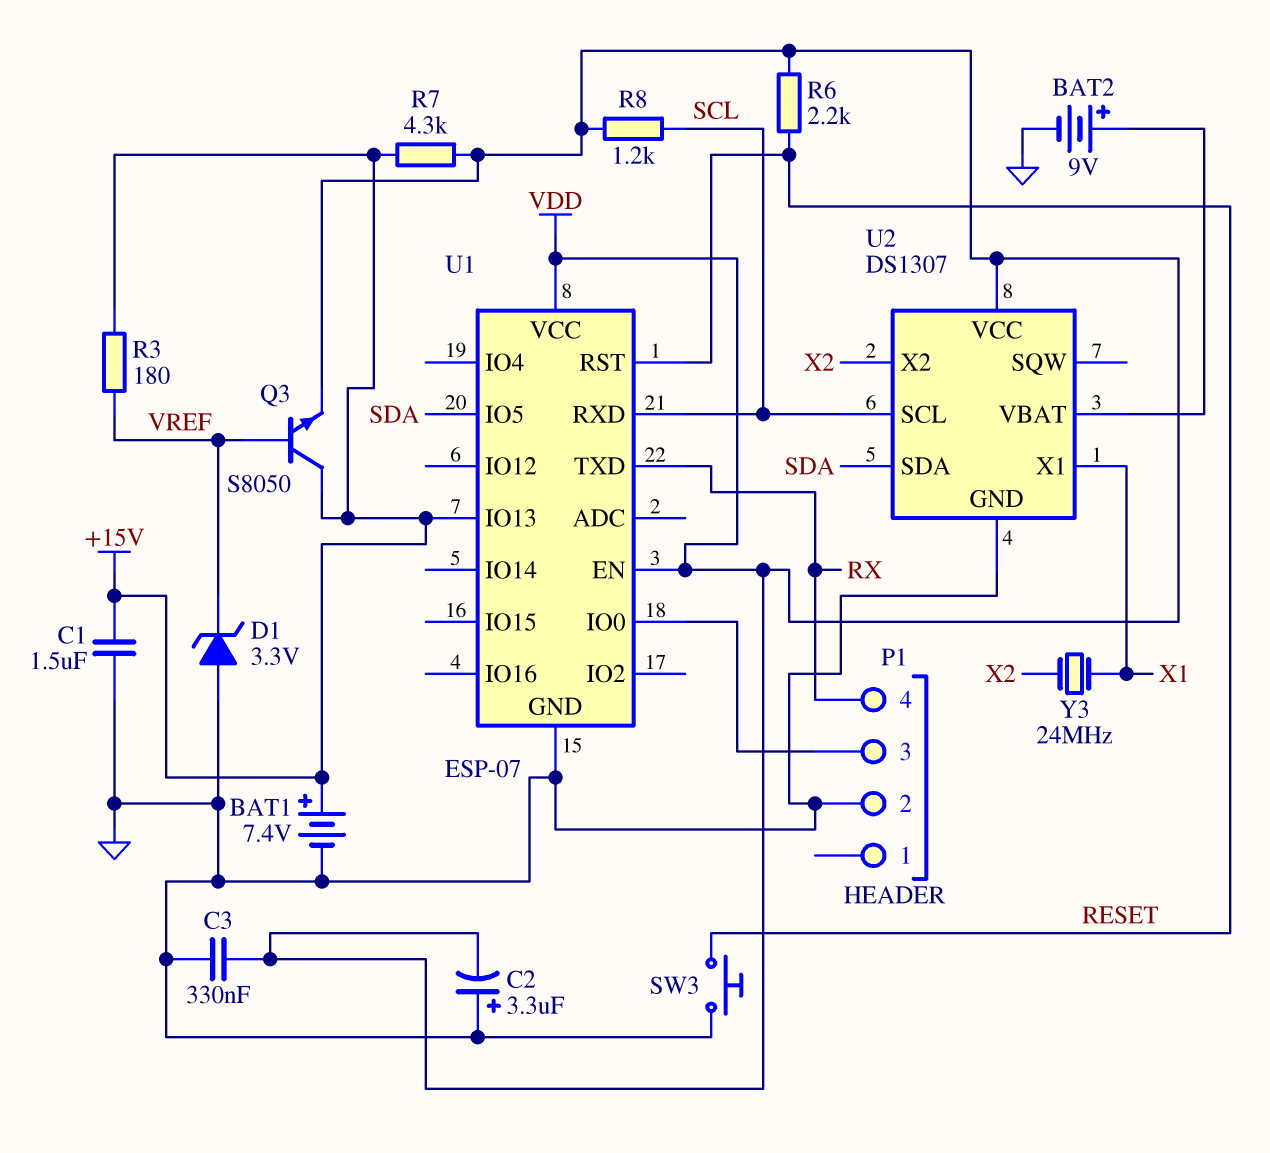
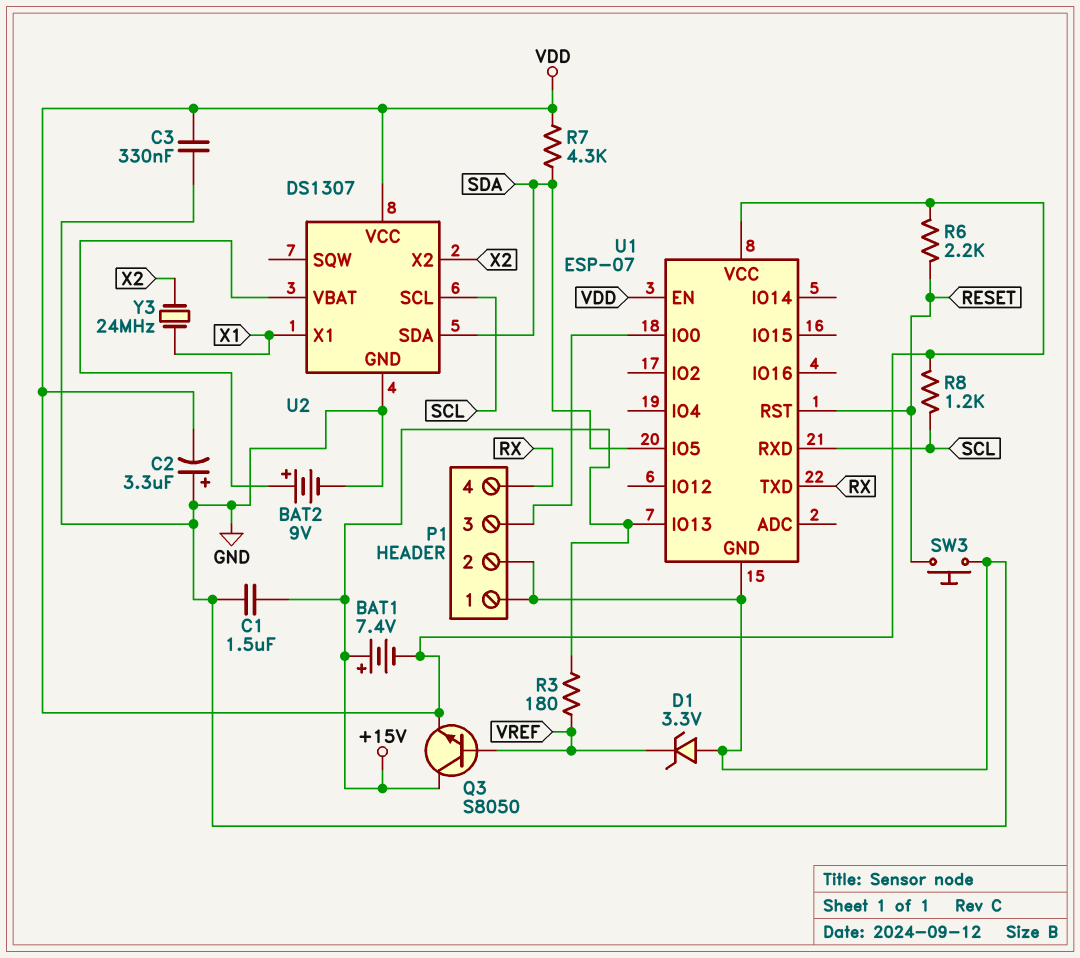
BAT1: 7.4V (plus +15V, minus GND) -> 7.4V (plus +15V, minus VDD)
P1 pin 1: none -> GND
R7: 4.3k (+15V, VDD) -> 4.3k (SDA, VDD)

